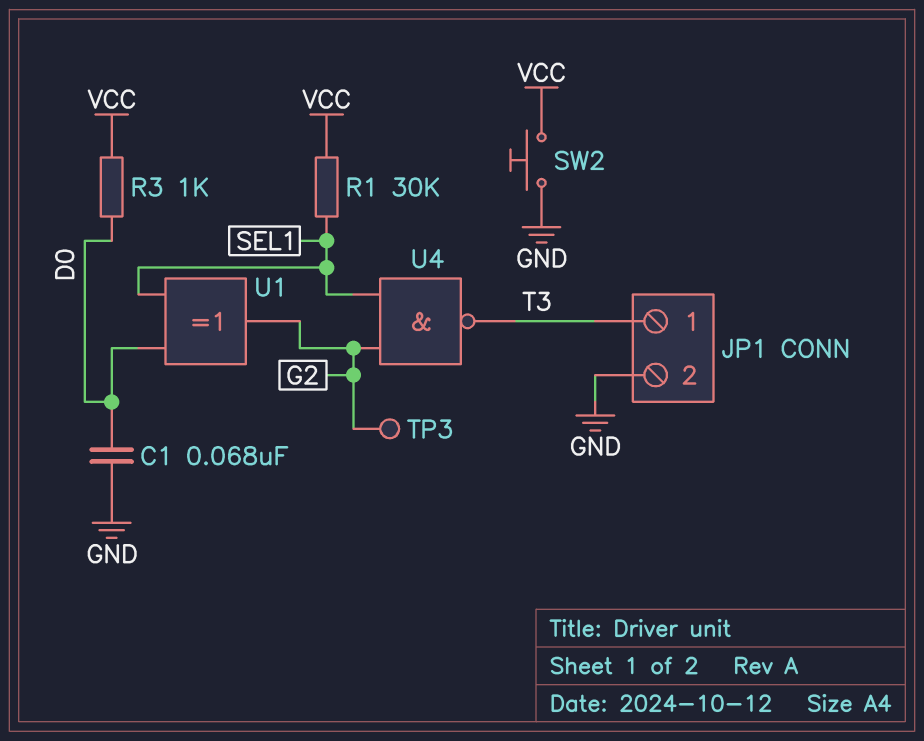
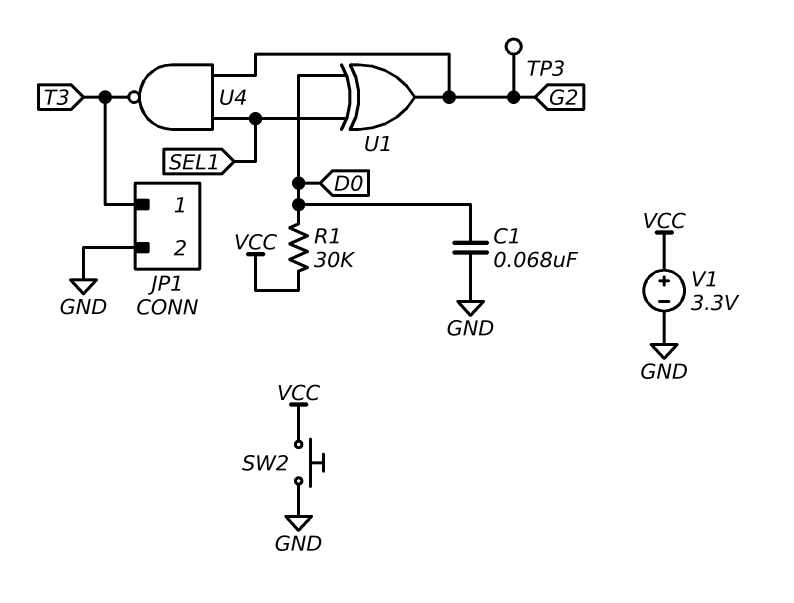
R1: 30k (SEL1, VCC) -> 30k (D0, VCC)
R3: 1k (D0, VCC) -> none
V1: none -> 3.3V (plus VCC, minus GND)

